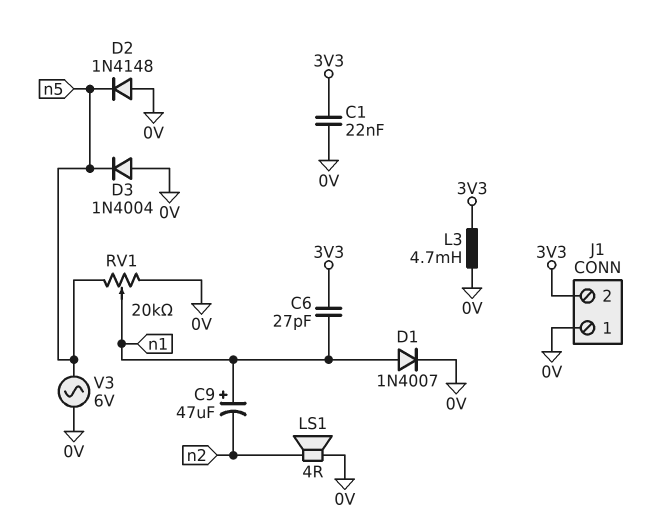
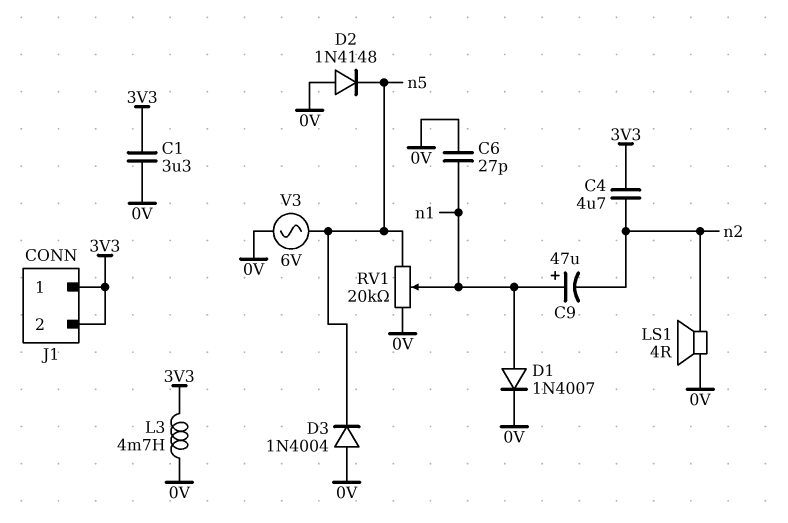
C1: 22nF (0V, 3V3) -> 3.3uF (0V, 3V3)
C4: none -> 4.7uF (3V3, n2)
C6: 27pF (3V3, n1) -> 27pF (0V, n1)
J1 pin 1: 0V -> 3V3

